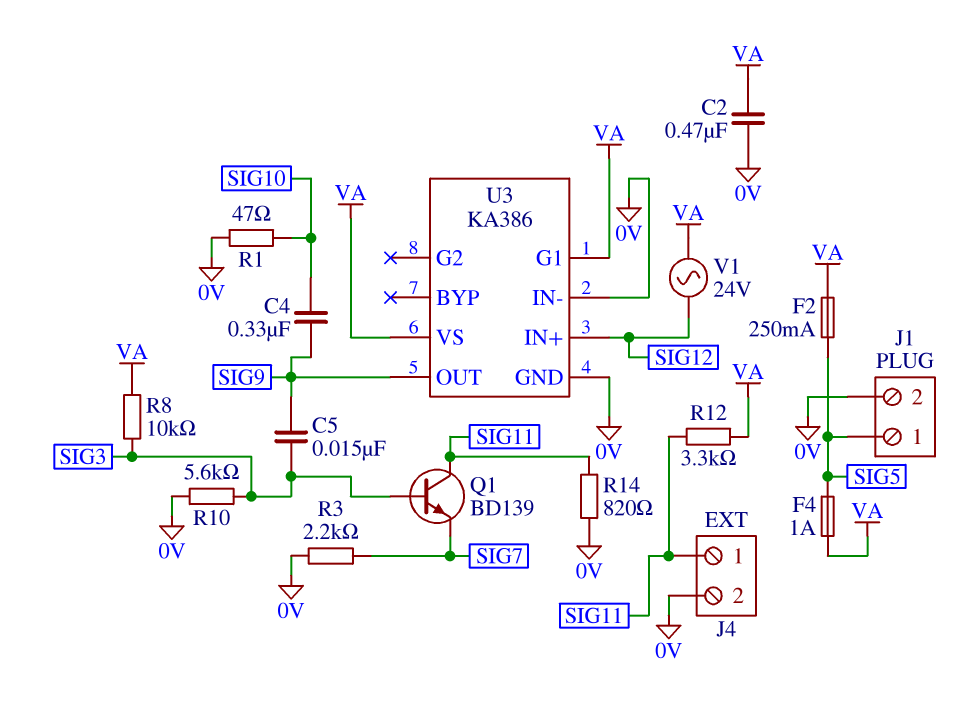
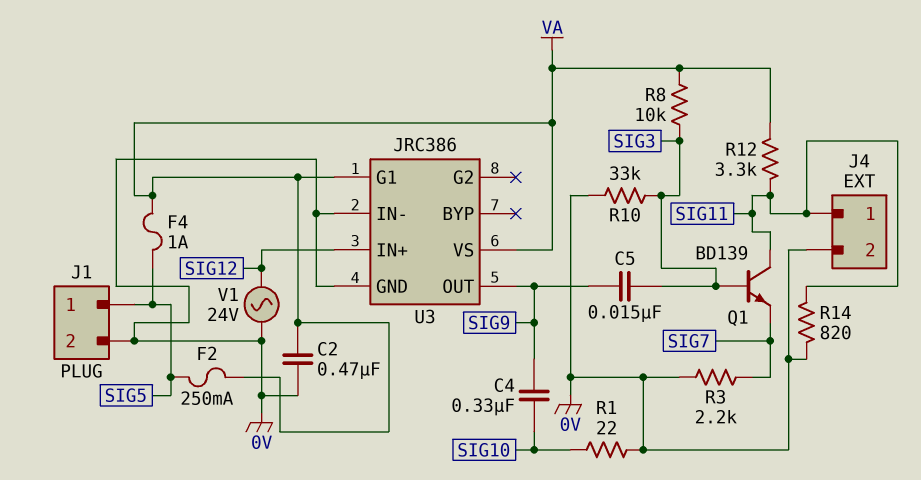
R1: 47 (0V, SIG10) -> 22 (0V, SIG10)
R10: 5.6k (0V, SIG3) -> 33k (0V, SIG3)
U3: KA386 -> JRC386
V1: AC 24V (SIG12, VA) -> AC 24V (0V, SIG12)

